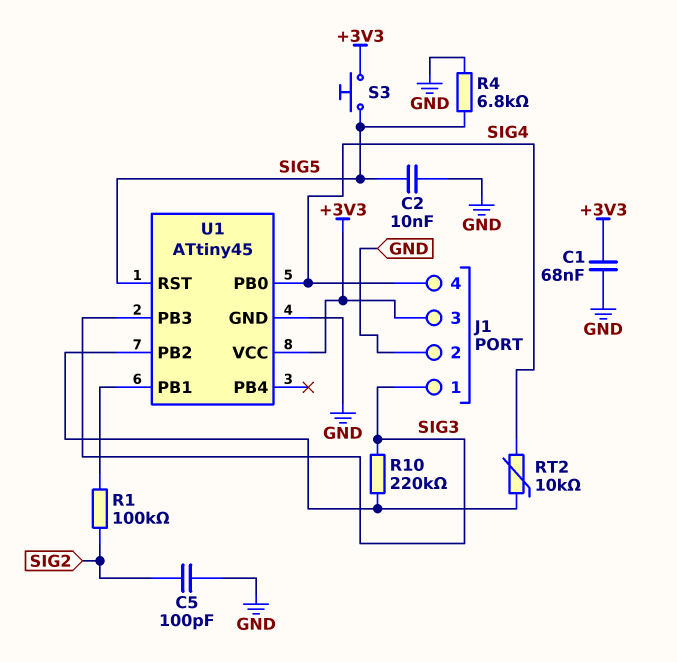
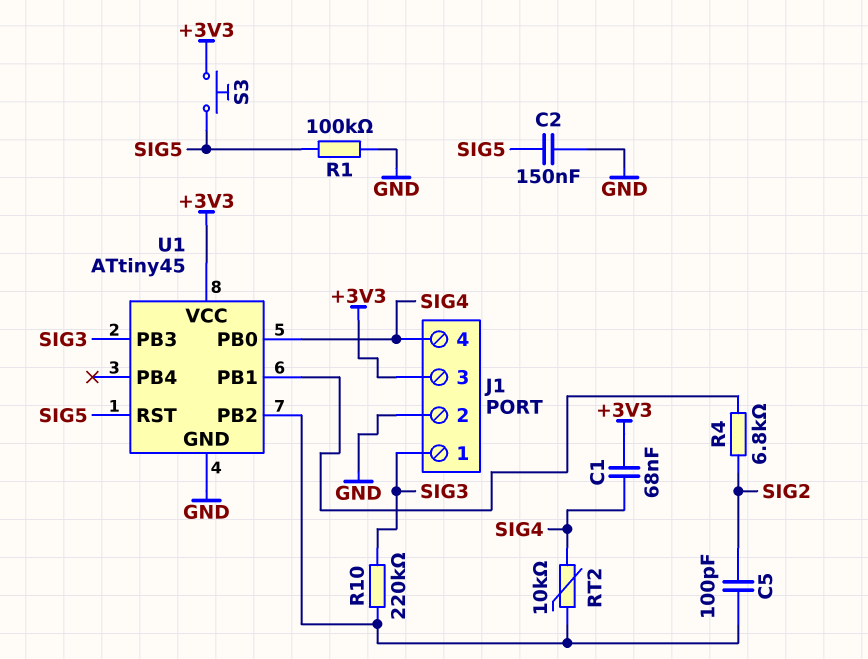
C1: 68nF (+3V3, GND) -> 68nF (+3V3, SIG4)
C2: 10nF (GND, SIG5) -> 150nF (GND, SIG5)
C5: 100pF (GND, SIG2) -> 100pF (SIG2, U1/PB2)
R1: 100k (SIG2, U1/PB1) -> 100k (GND, SIG5)
R4: 6.8k (GND, SIG5) -> 6.8k (SIG2, U1/PB1)

